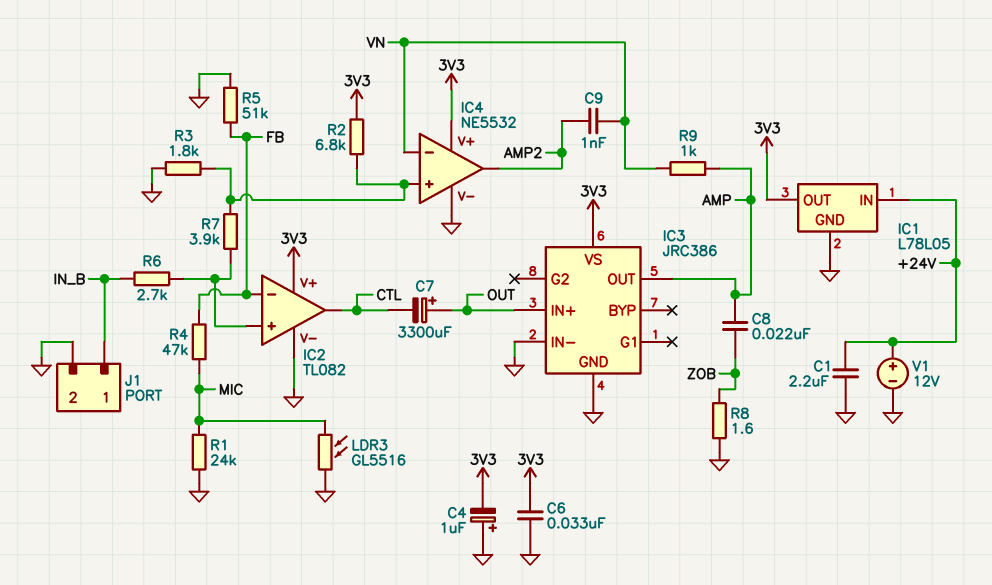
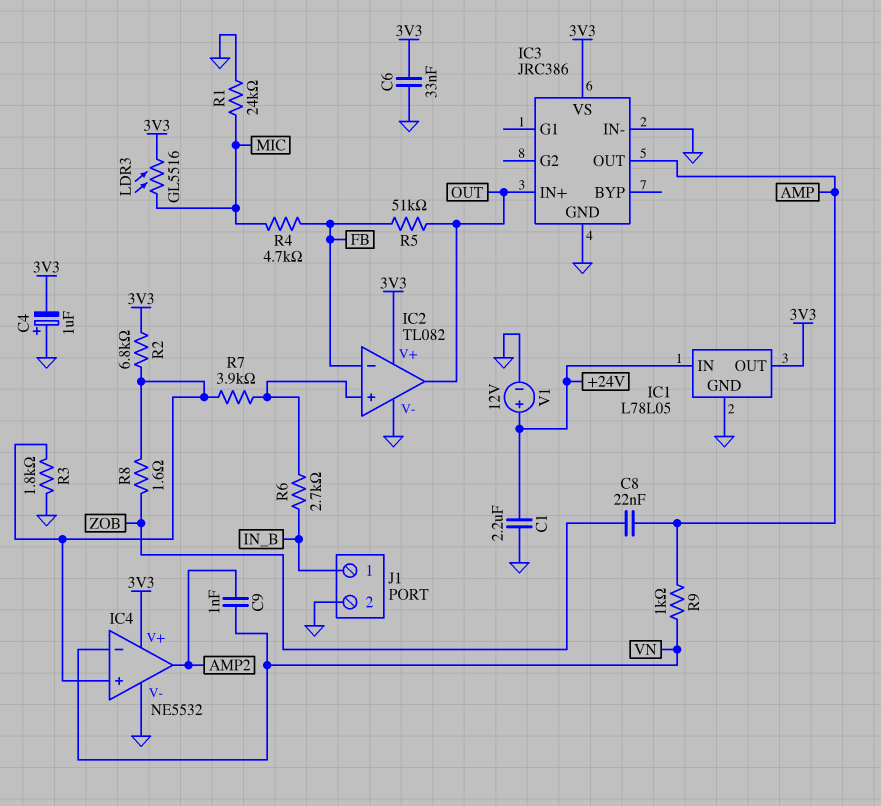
C7: 3300uF (plus OUT, minus CTL) -> none
IC2 pin out: CTL -> OUT
LDR3: GL5516 (GND, MIC) -> GL5516 (3V3, MIC)
R4: 47k (FB, MIC) -> 4.7k (FB, MIC)
R5: 51k (FB, GND) -> 51k (FB, OUT)
R8: 1.6 (GND, ZOB) -> 1.6 (IC4/in+, ZOB)

